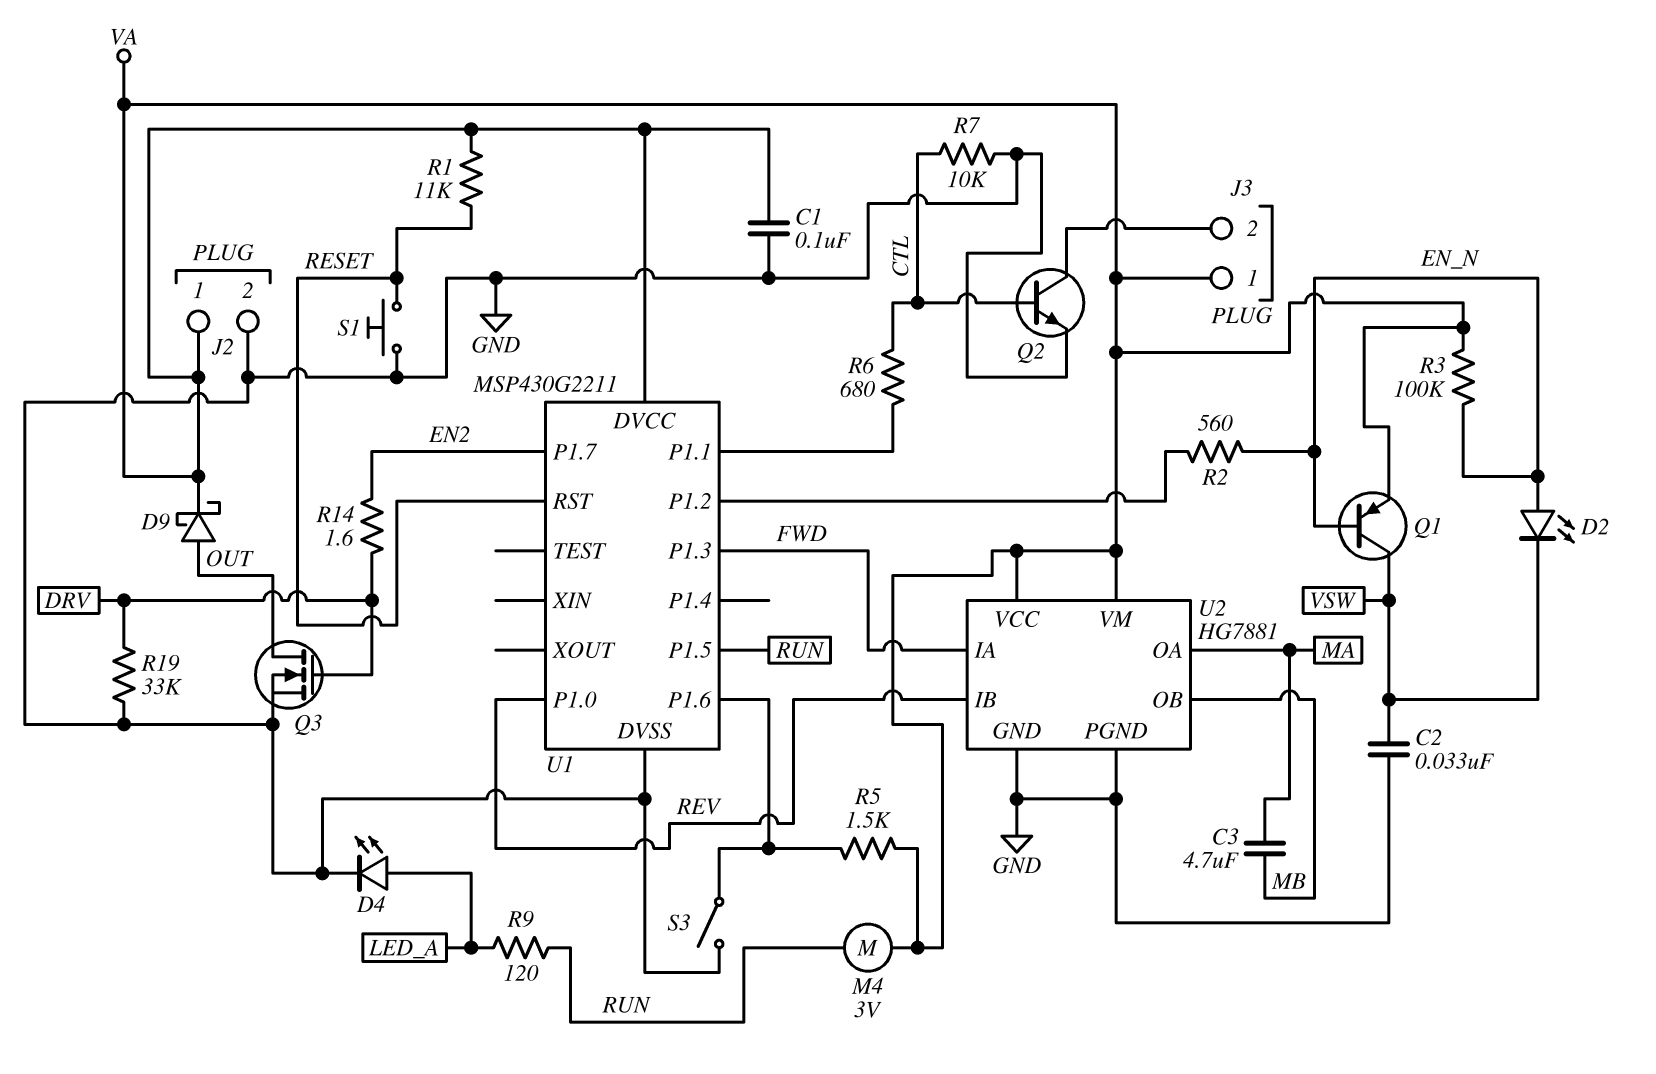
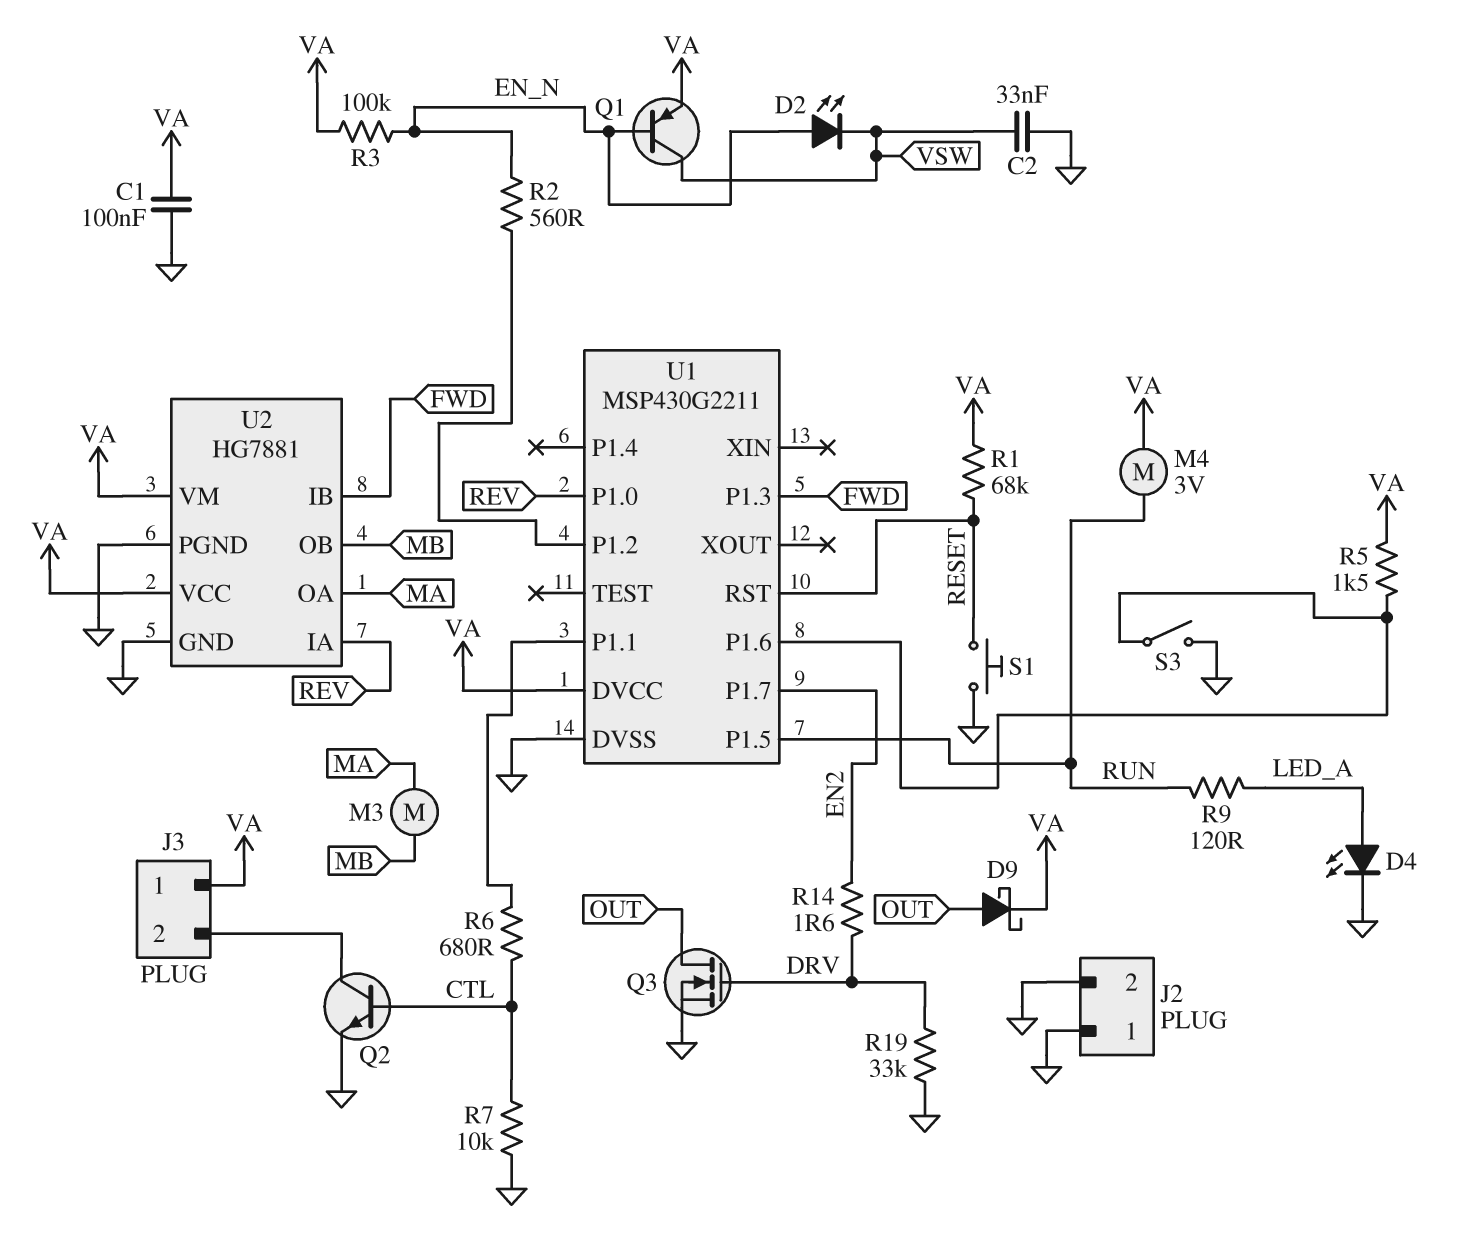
C3: 4.7uF (MA, MB) -> none
J2 pin 1: VA -> GND
M3: none -> motor (MA, MB)
R1: 11k (RESET, VA) -> 68k (RESET, VA)
U2 pin IA: FWD -> REV
U2 pin IB: REV -> FWD

